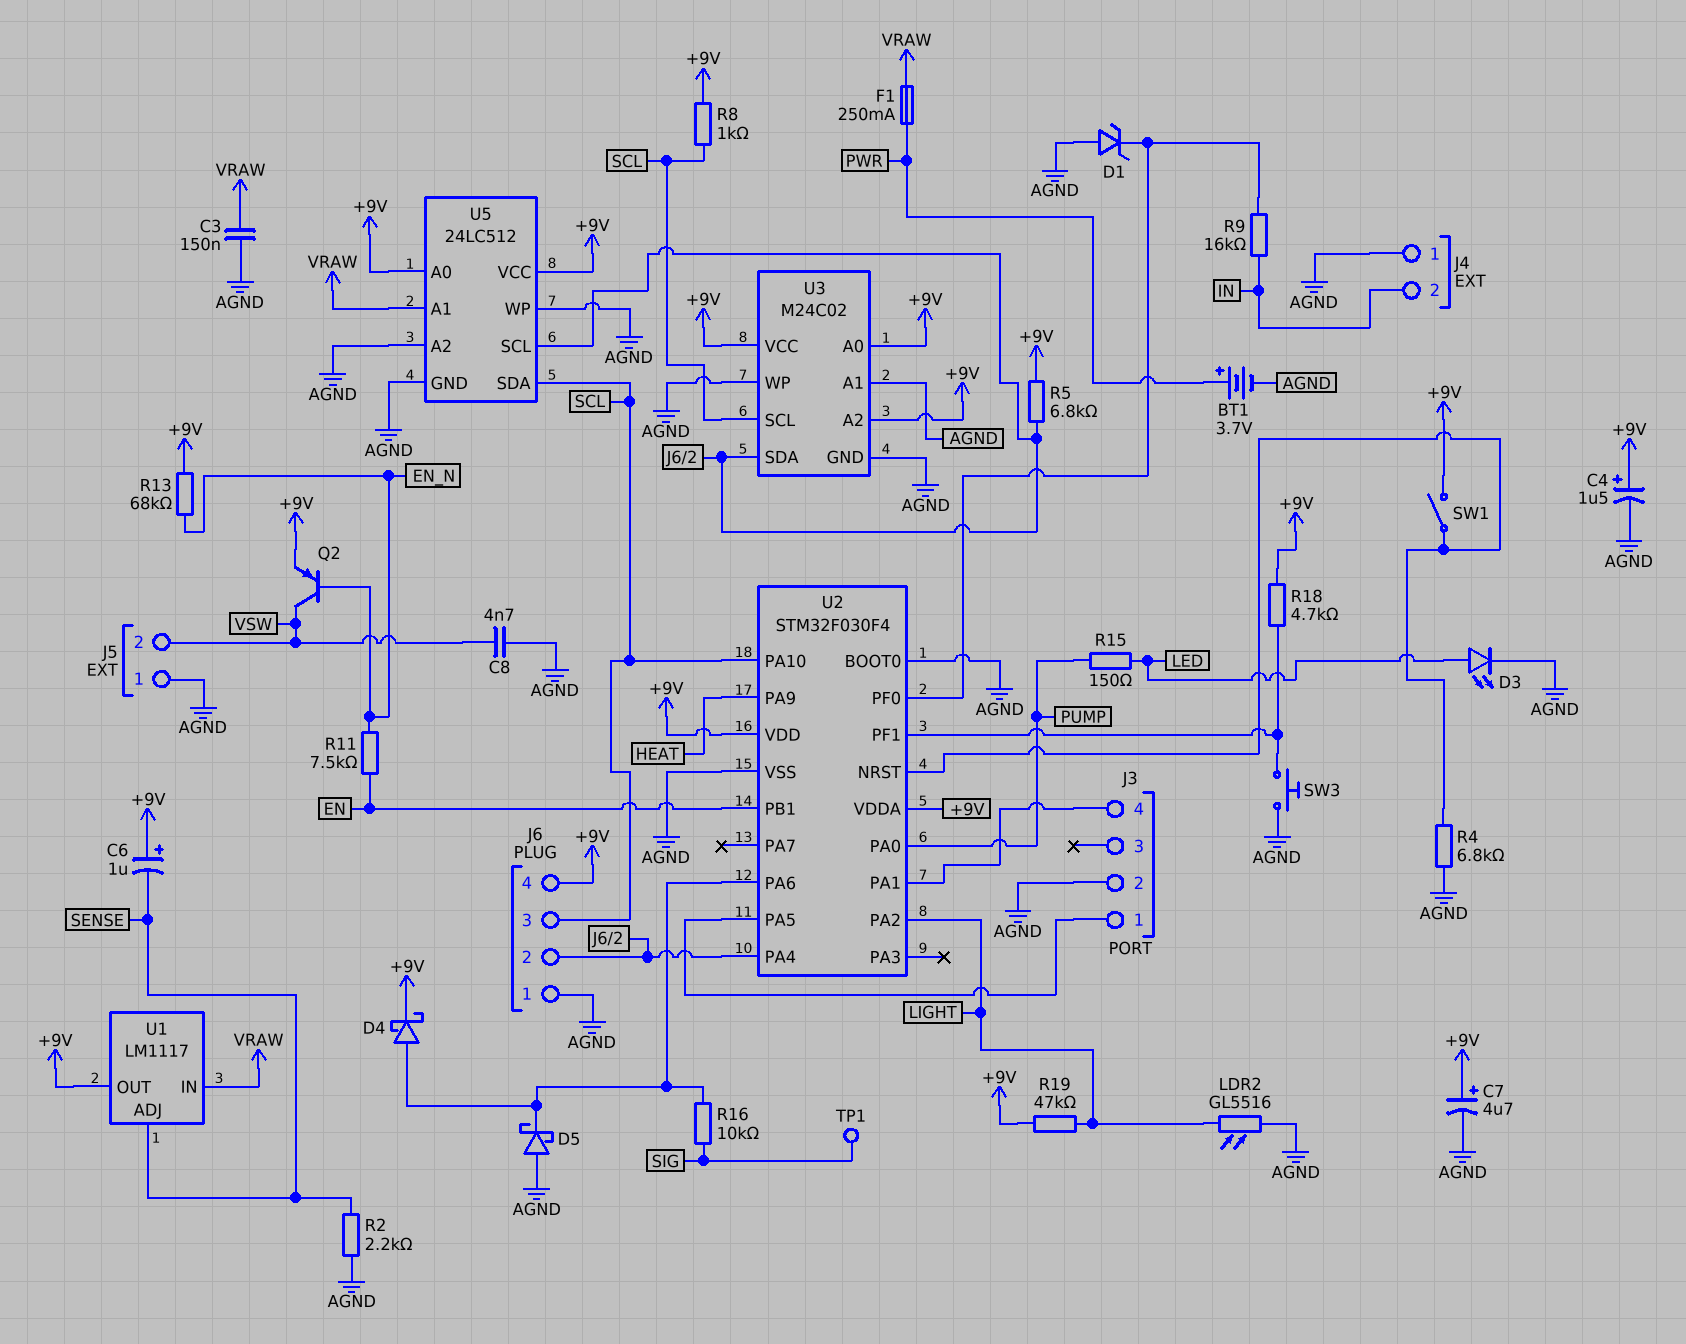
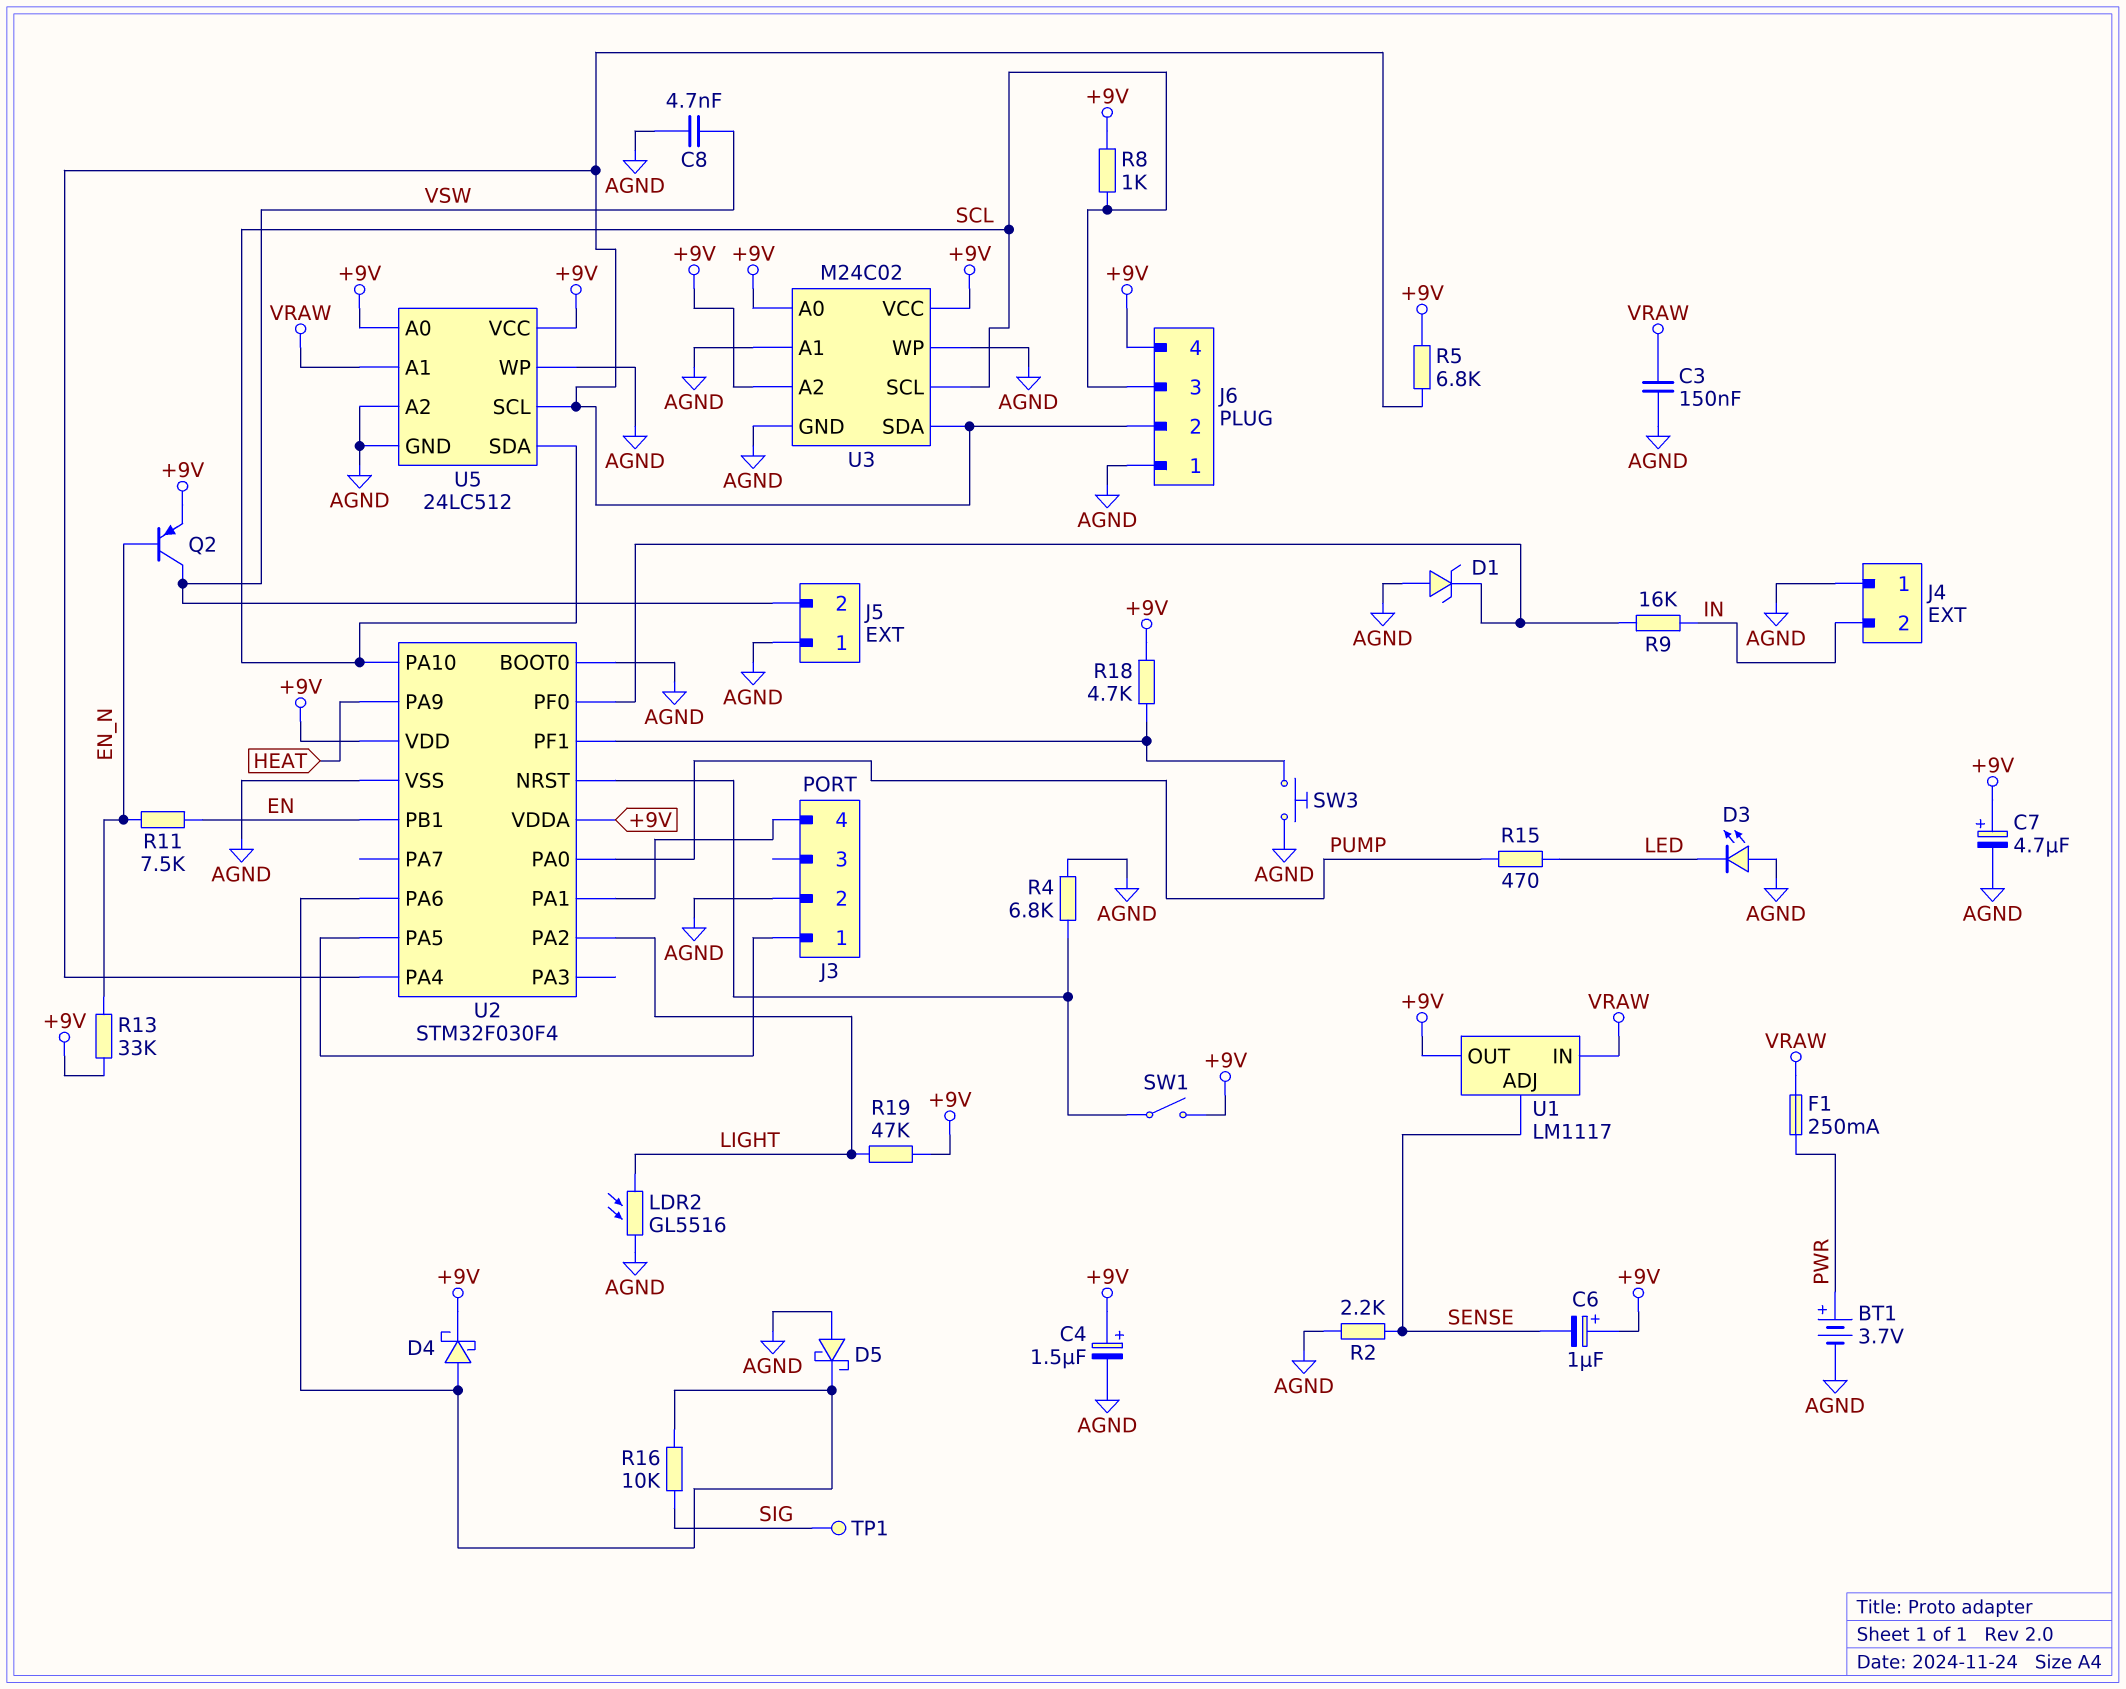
D3: LED (A LED, K AGND) -> LED (A AGND, K LED)
R13: 68k (+9V, EN_N) -> 33k (+9V, EN_N)
R15: 150 (LED, PUMP) -> 470 (LED, PUMP)

